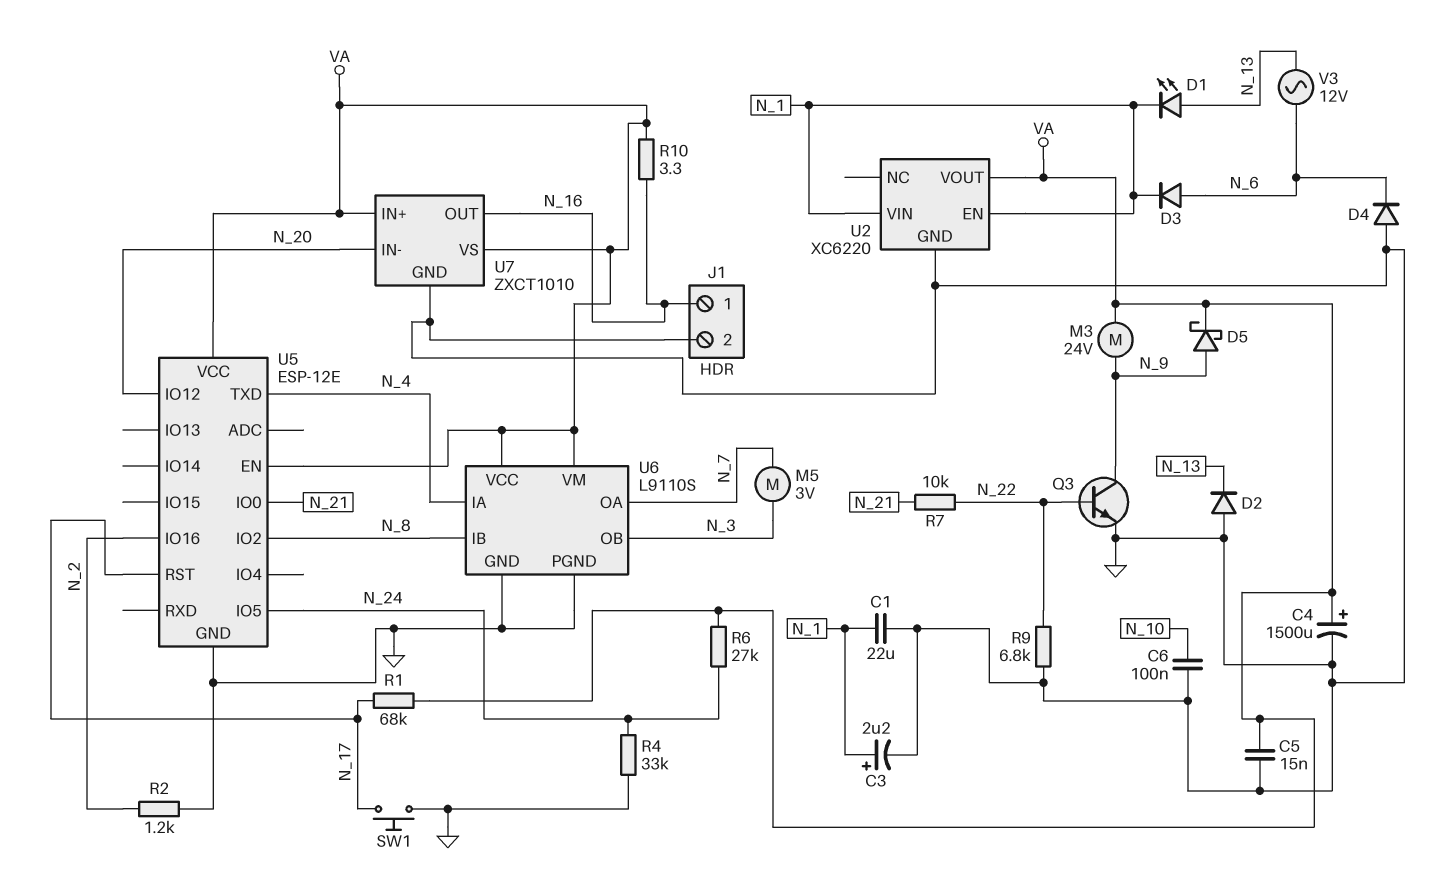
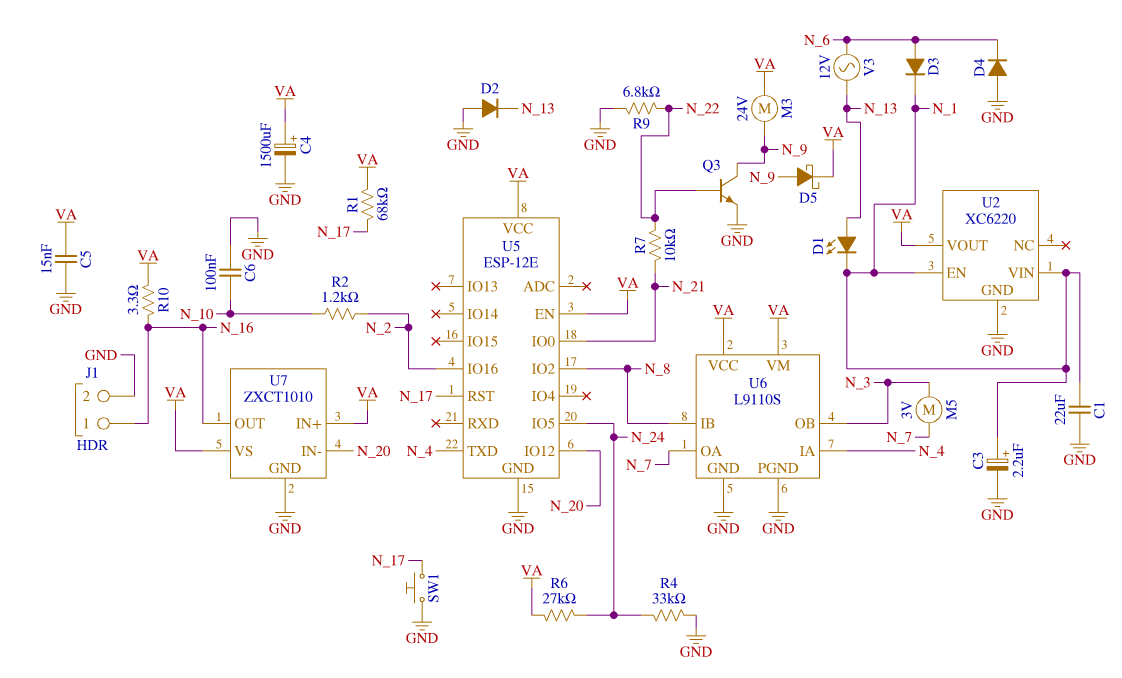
R2: 1.2k (GND, N_2) -> 1.2k (N_2, N_10)

